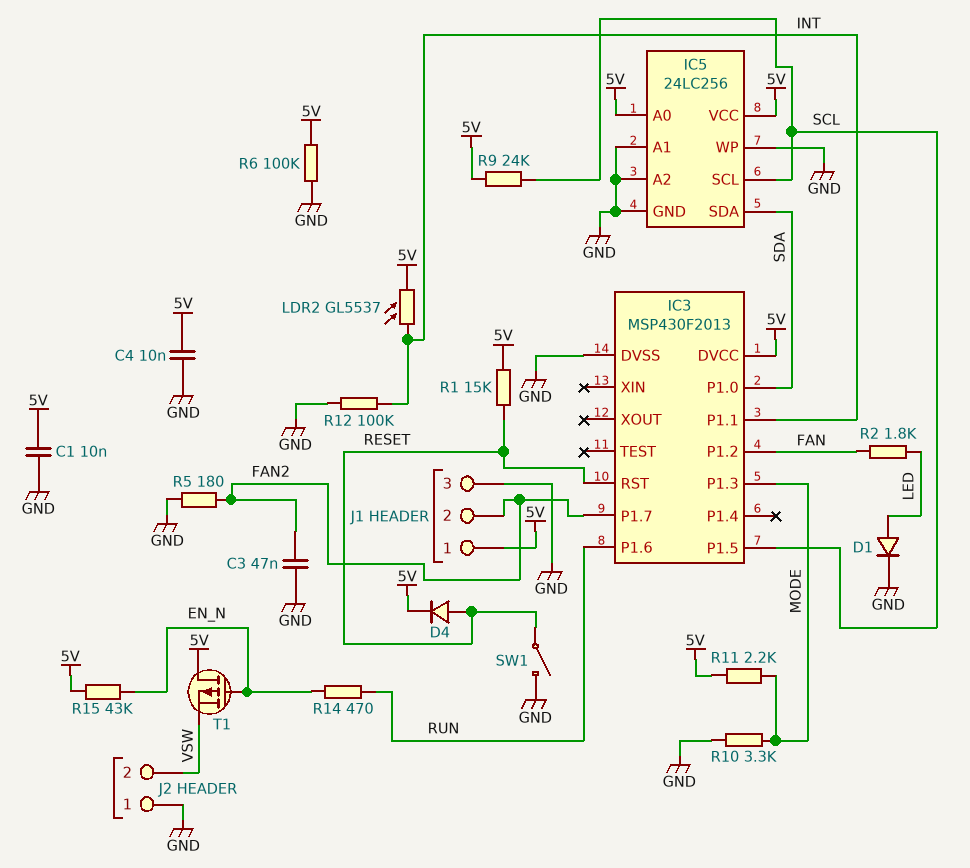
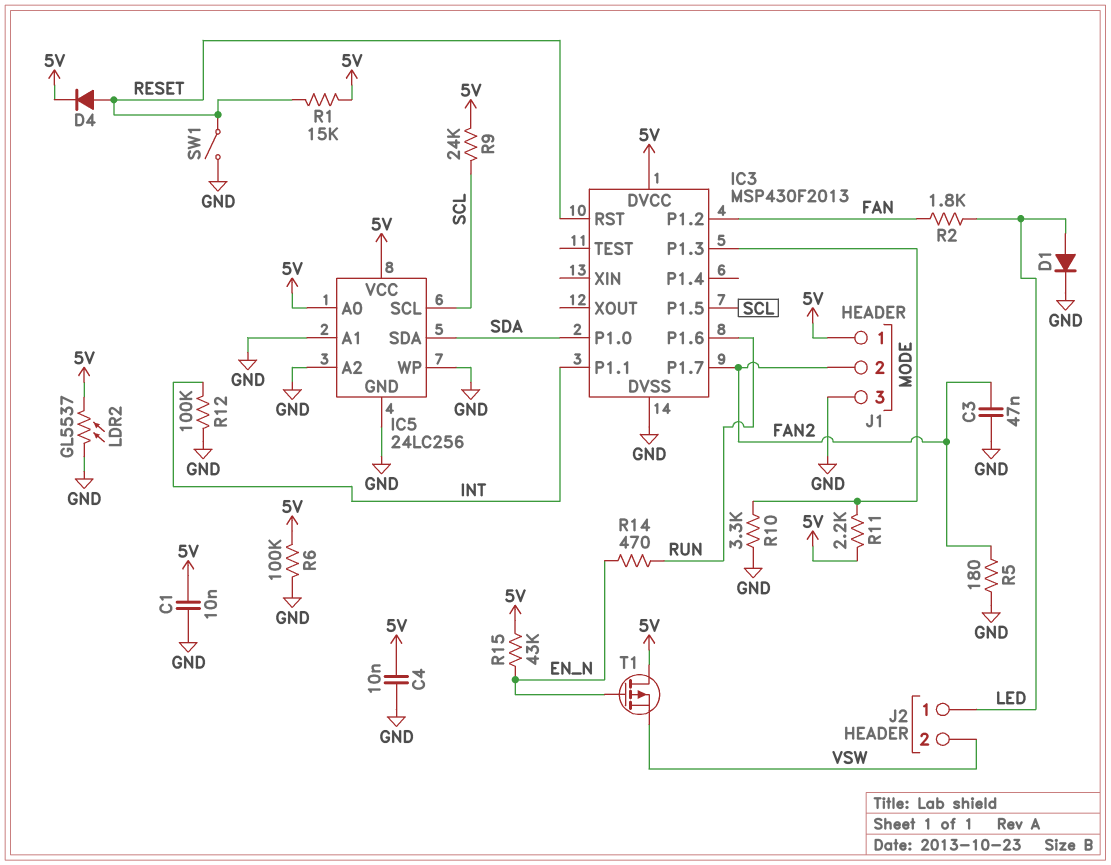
J2 pin 1: GND -> LED
LDR2: GL5537 (5V, INT) -> GL5537 (5V, GND)

